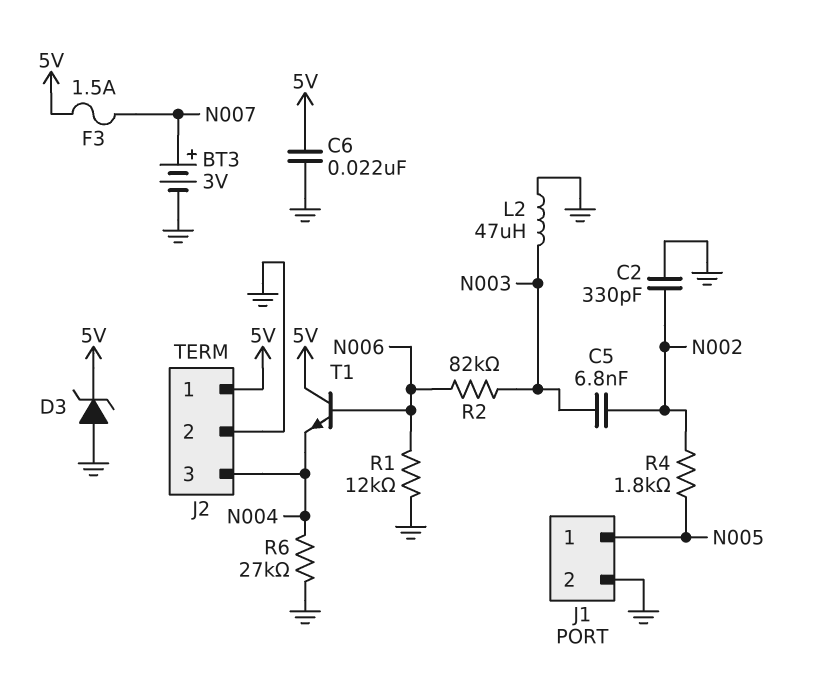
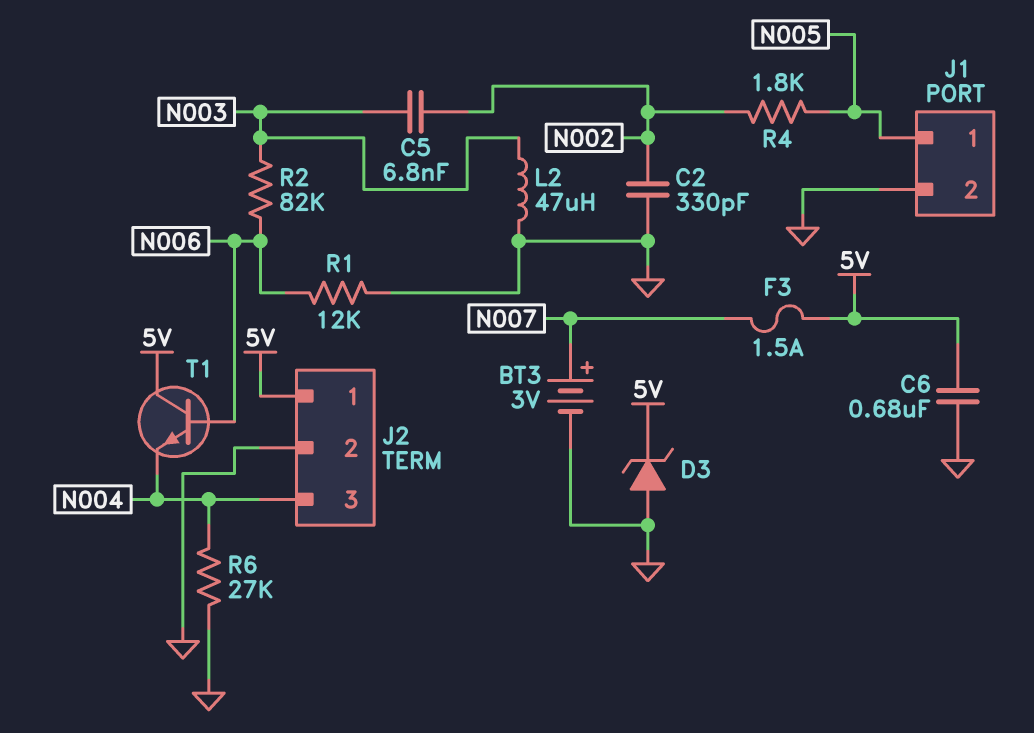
C6: 22nF (5V, GND) -> 680nF (5V, GND)

